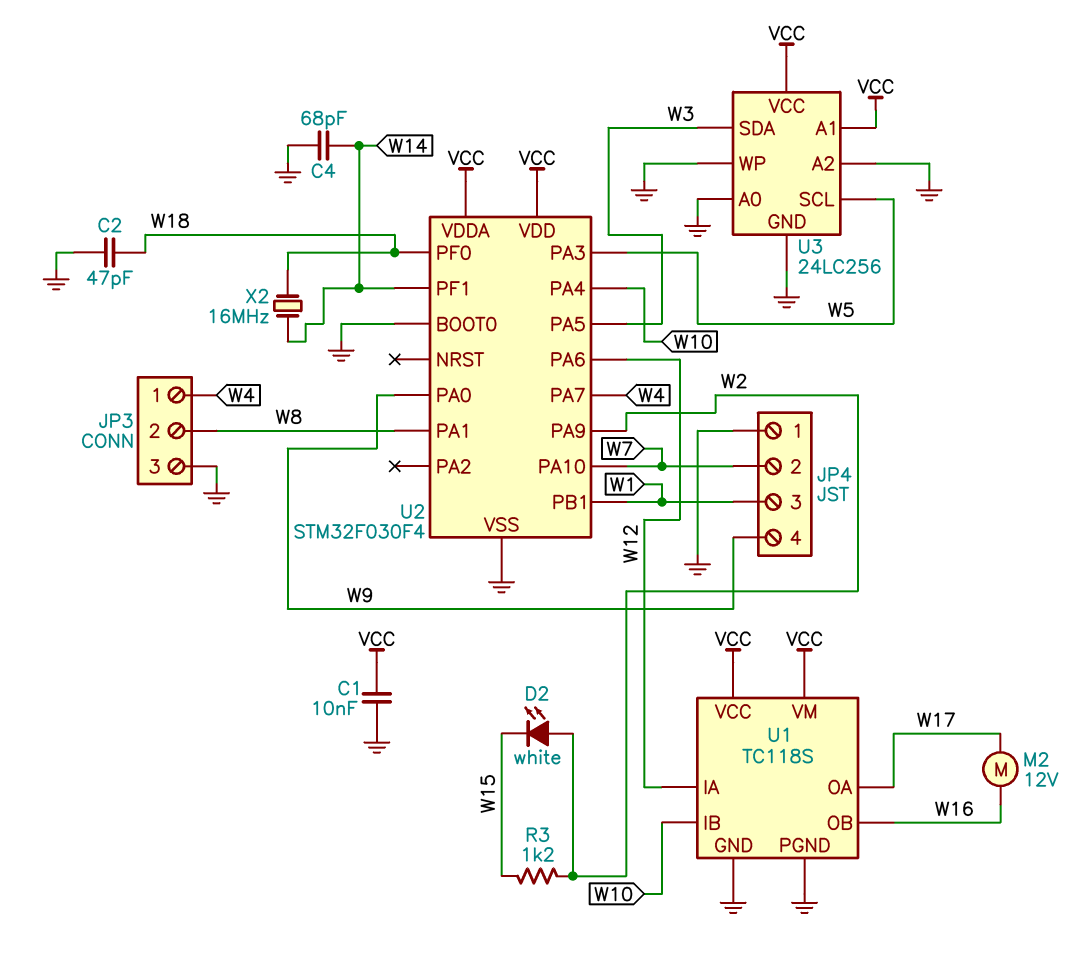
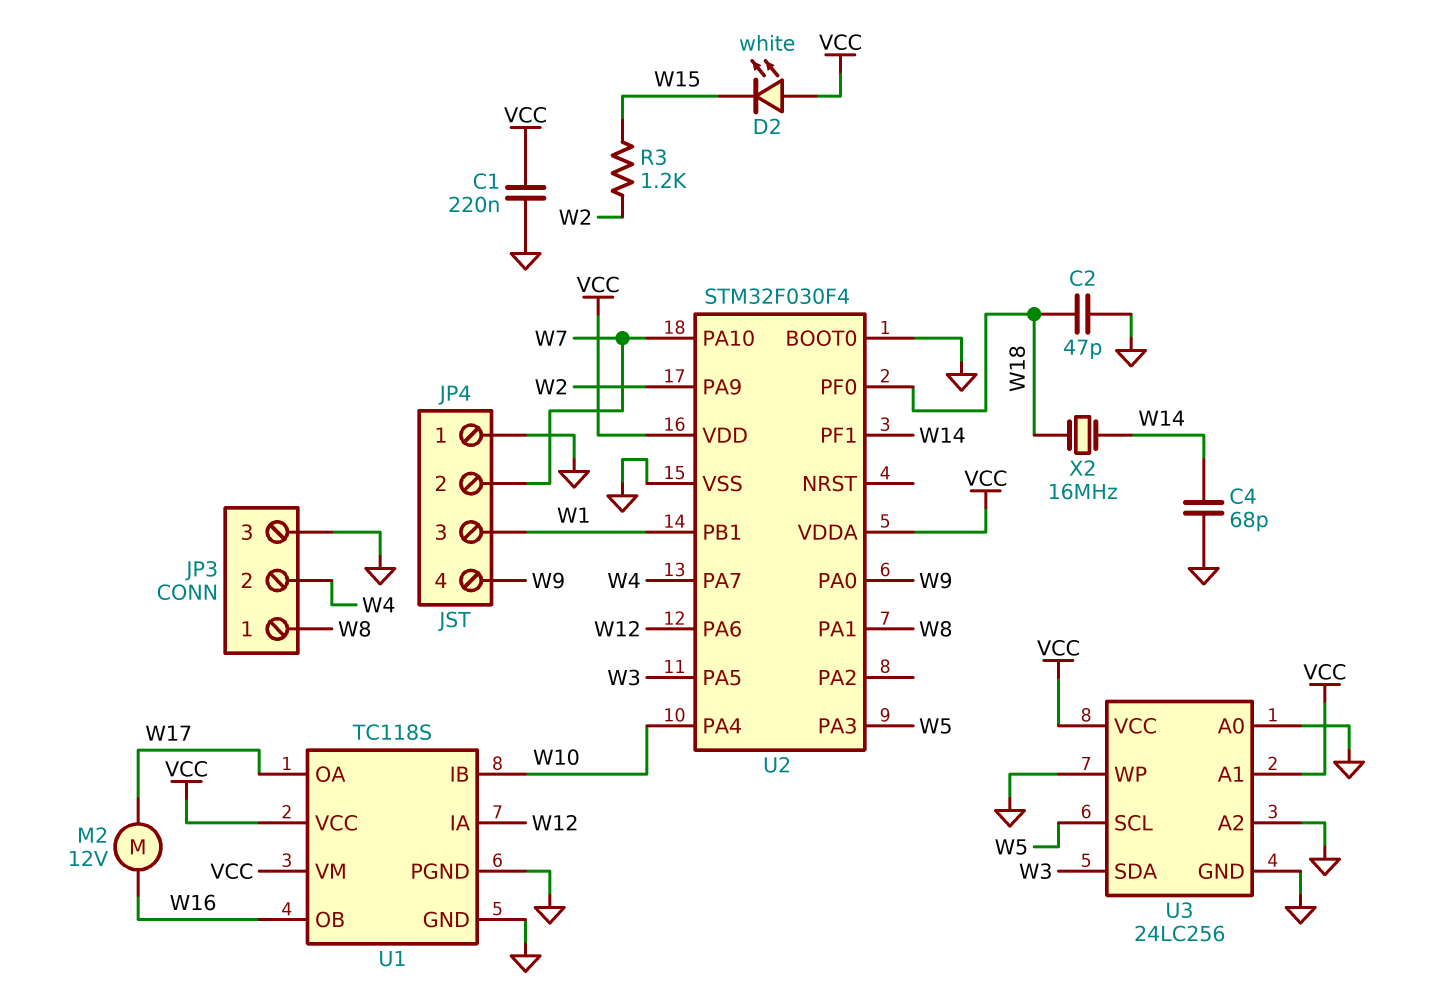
C1: 10nF (GND, VCC) -> 220nF (GND, VCC)
D2: LED white (A W2, K W15) -> LED white (A VCC, K W15)
JP3 pin 1: W4 -> W8
JP3 pin 2: W8 -> W4

